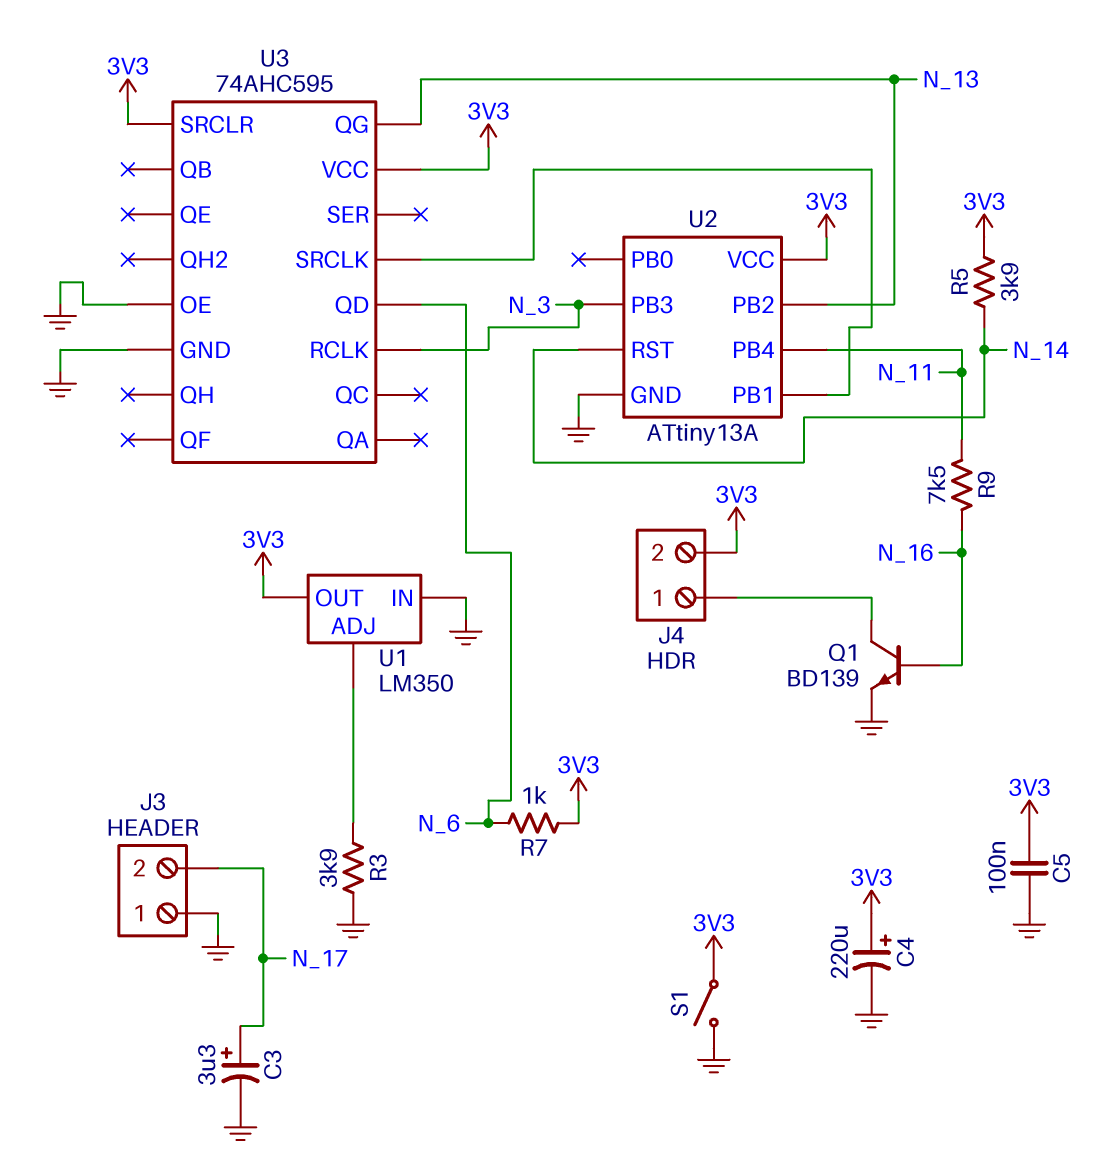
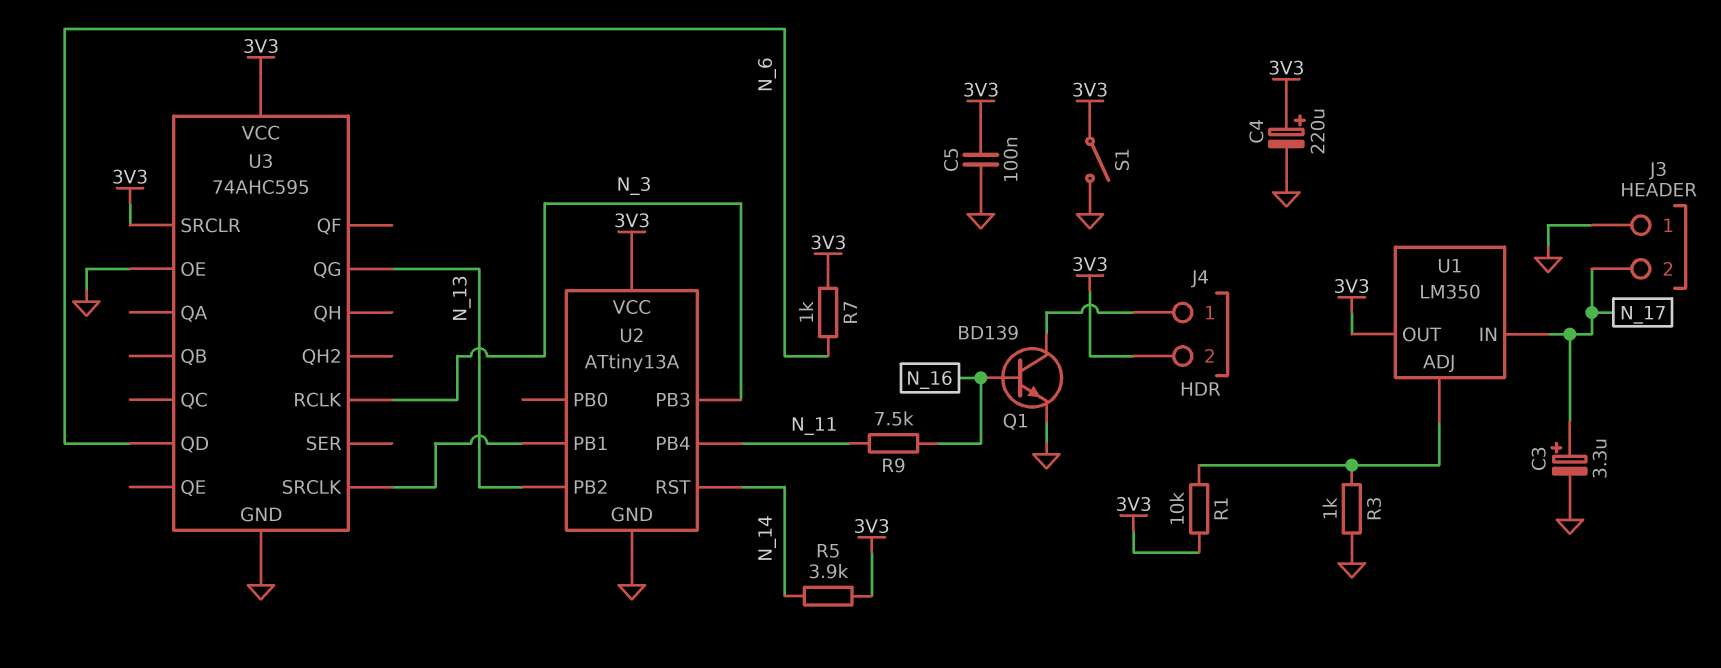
R1: none -> 10k (3V3, U1/ADJ)
R3: 3.9k (GND, U1/ADJ) -> 1k (GND, U1/ADJ)
U1 pin IN: GND -> N_17

